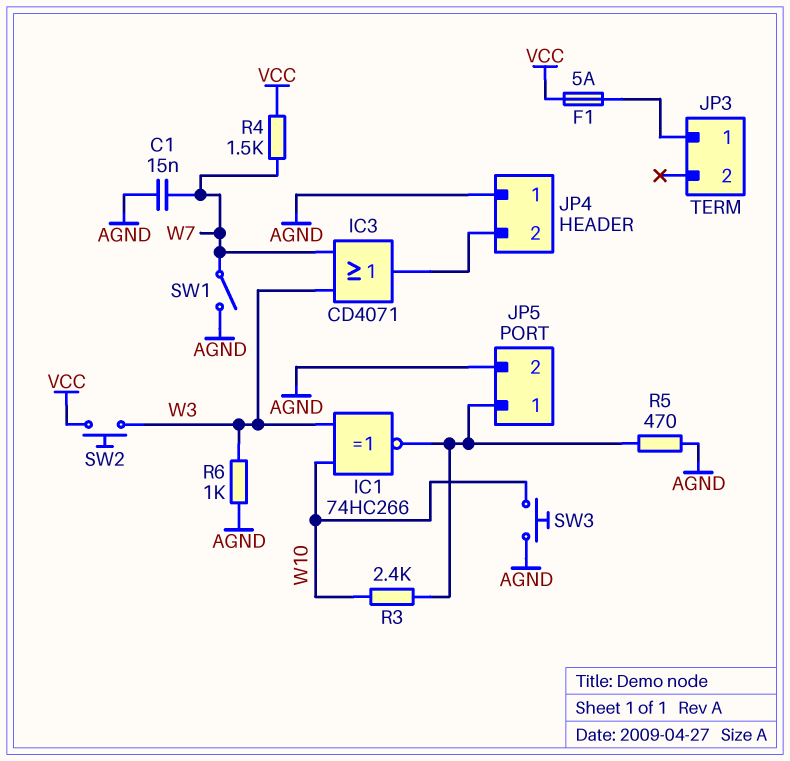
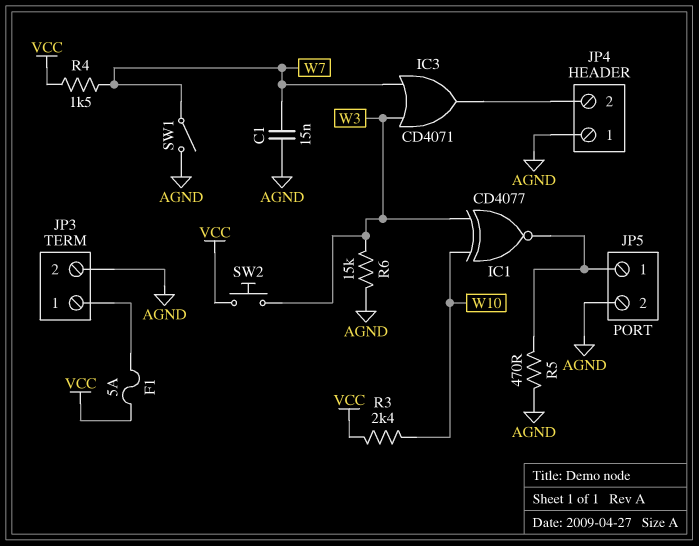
IC1: XNOR 74HC266 (in W3, in W10, out JP5/1) -> XNOR CD4077 (in W3, in W10, out JP5/1)
JP3 pin 2: none -> AGND
R3: 2.4k (JP5/1, W10) -> 2.4k (VCC, W10)
R6: 1k (AGND, W3) -> 15k (AGND, W3)
SW3: button (AGND, W10) -> none

